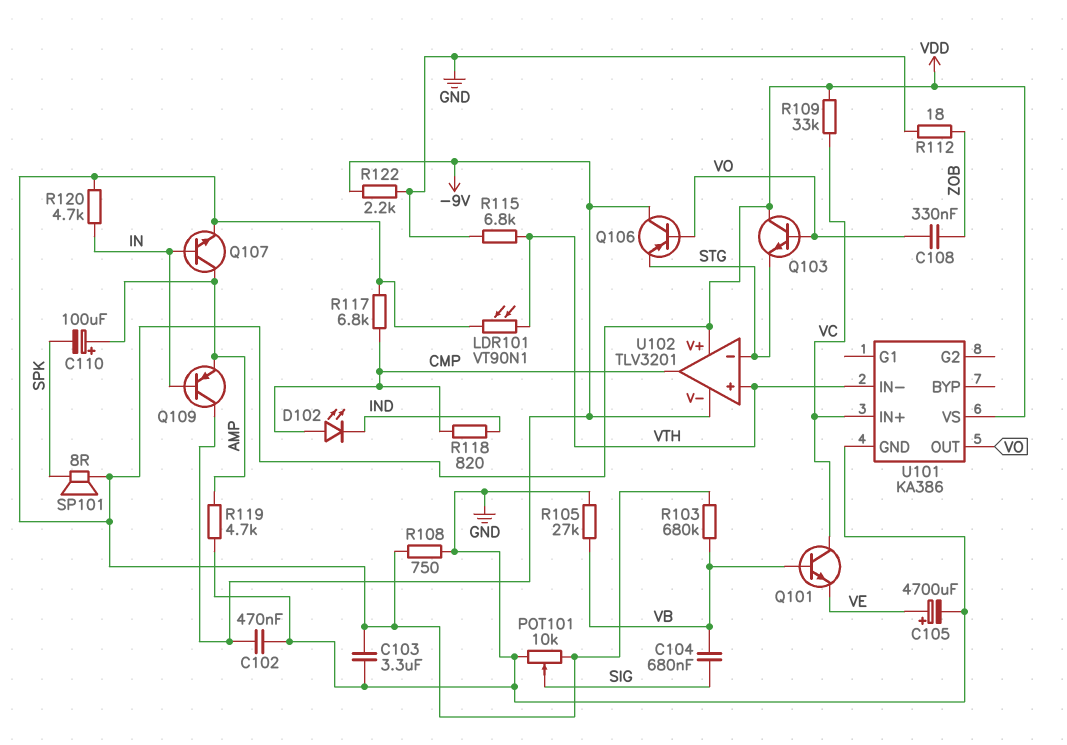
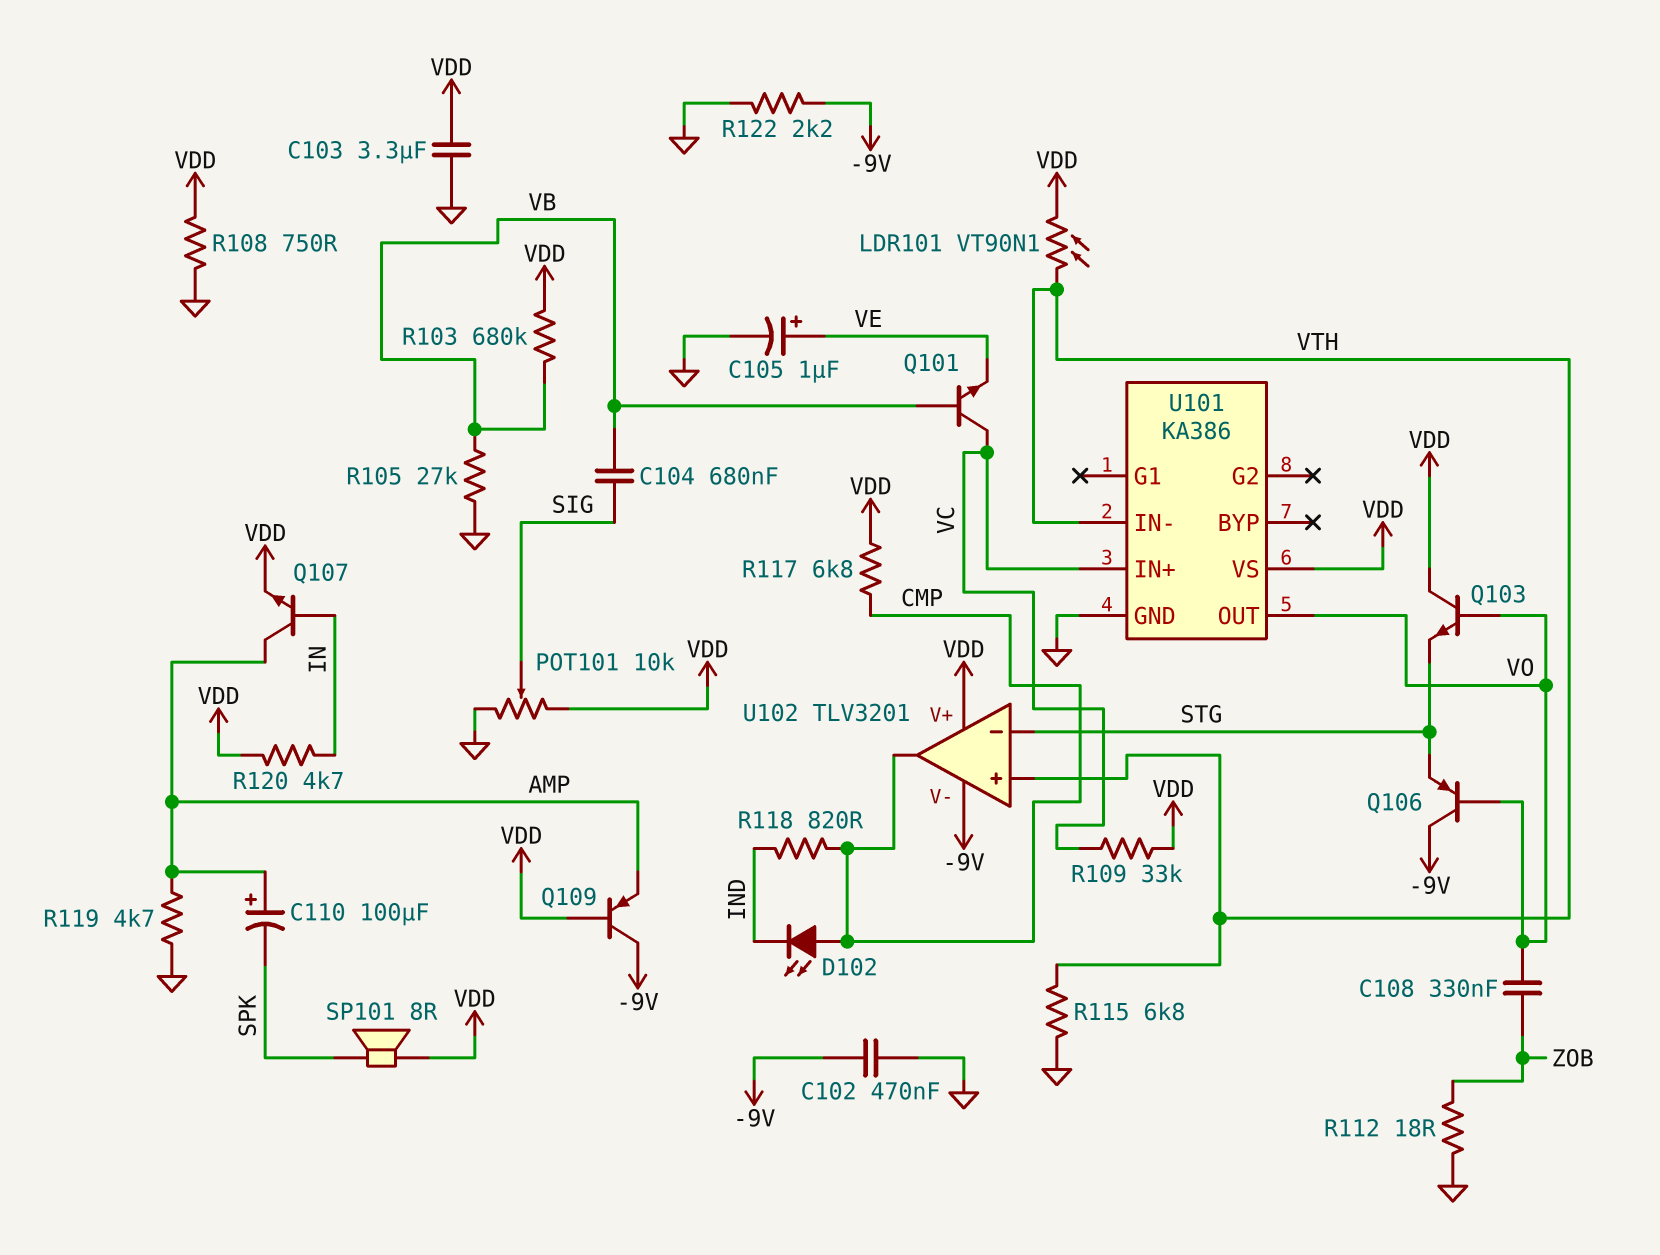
C105: 4700uF (plus VE, minus GND) -> 1uF (plus VE, minus GND)
Q109: PNP (B IN, C -9V, E AMP) -> PNP (B VDD, C -9V, E AMP)

